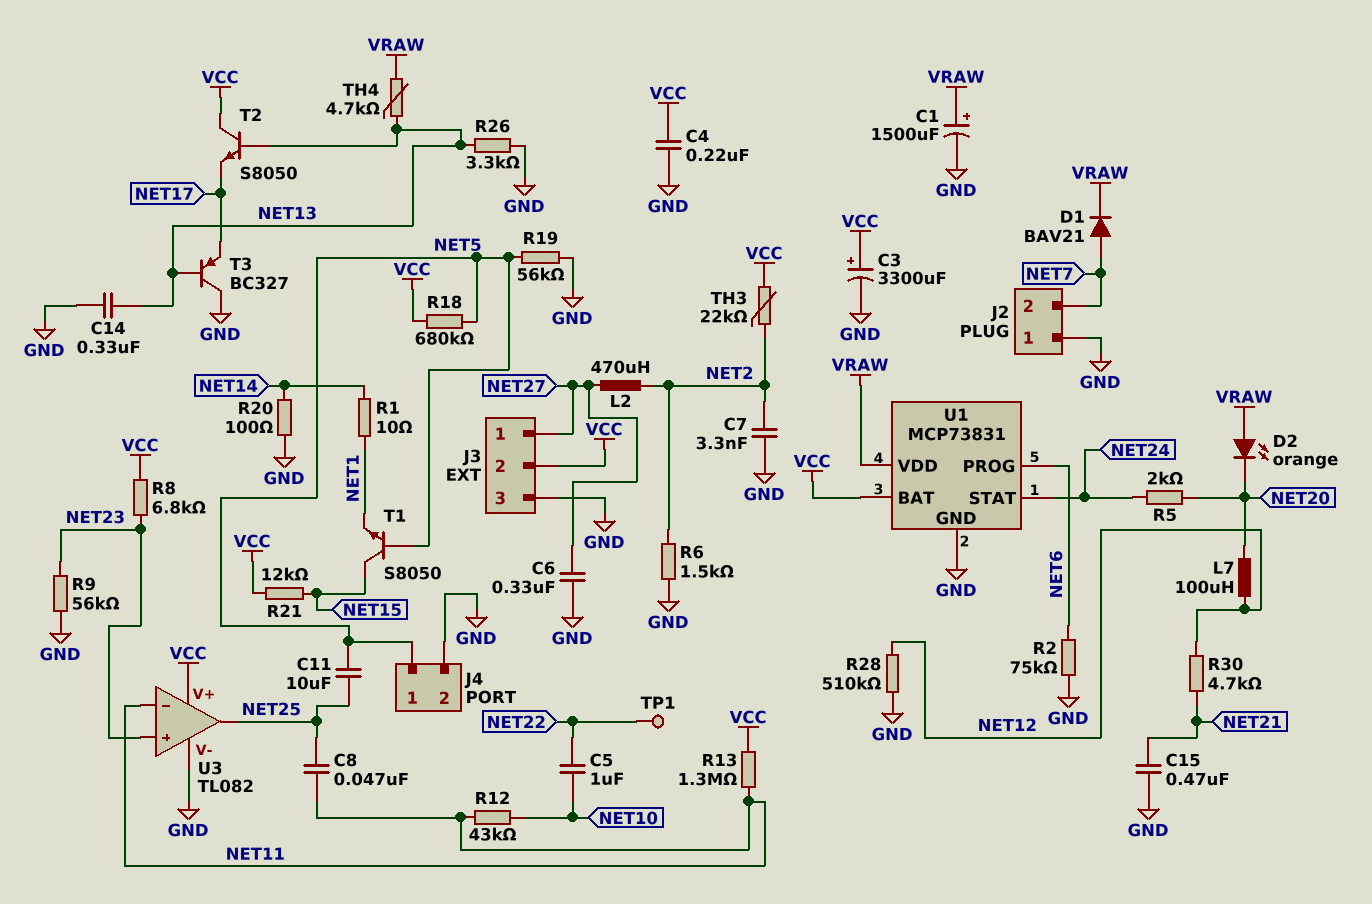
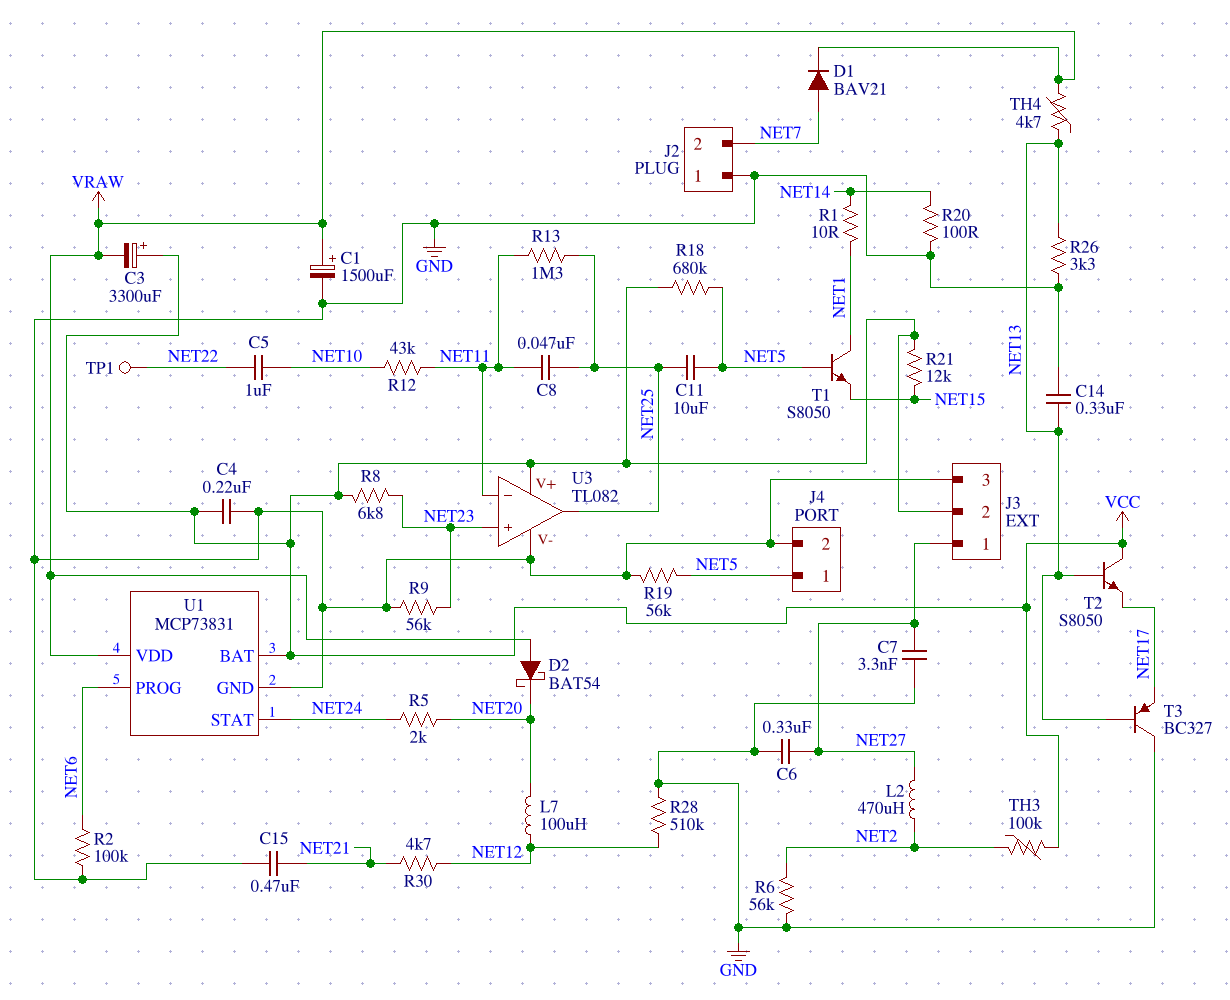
C3: 3300uF (plus VCC, minus GND) -> 3300uF (plus VCC, minus VRAW)
C7: 3.3nF (GND, NET2) -> 3.3nF (GND, NET27)
D2: LED orange (A VRAW, K NET20) -> schottky BAT54 (A VRAW, K NET20)
R2: 75k (GND, NET6) -> 100k (GND, NET6)
R6: 1.5k (GND, NET2) -> 56k (GND, NET2)
R13: 1.3M (NET11, VCC) -> 1.3M (NET11, NET25)
T1: NPN S8050 (B NET5, C NET15, E NET1) -> NPN S8050 (B NET5, C NET1, E NET15)
TH3: 22k (NET2, VCC) -> 100k (NET2, VCC)

